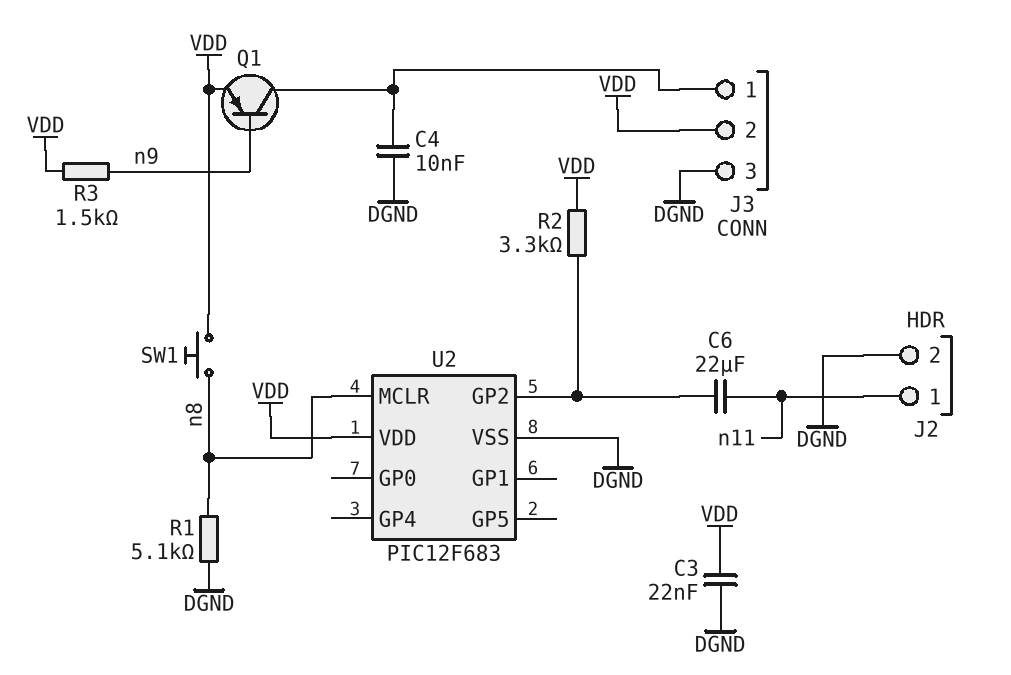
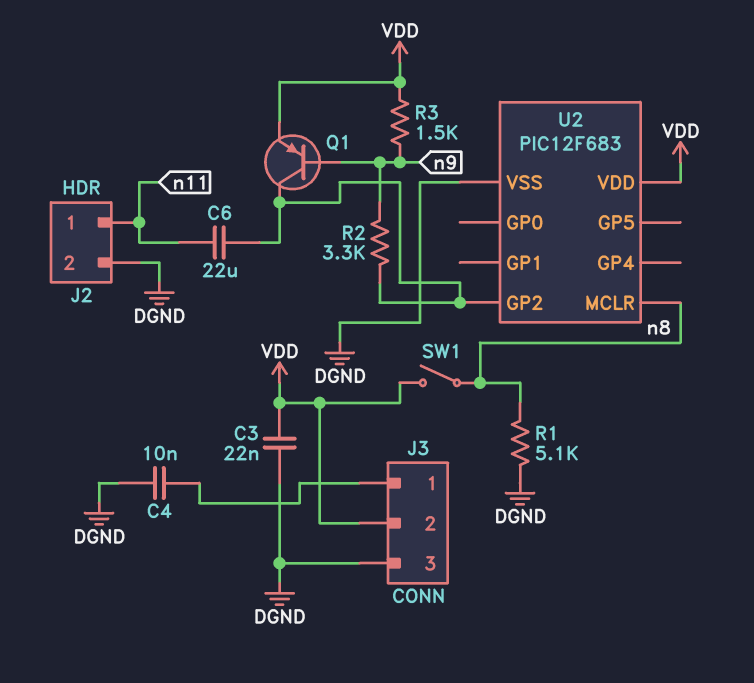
Q1: PNP (B n9, C J3/1, E VDD) -> PNP (B n9, C U2/GP2, E VDD)
R2: 3.3k (U2/GP2, VDD) -> 3.3k (U2/GP2, n9)
SW1: button (VDD, n8) -> switch (VDD, n8)

